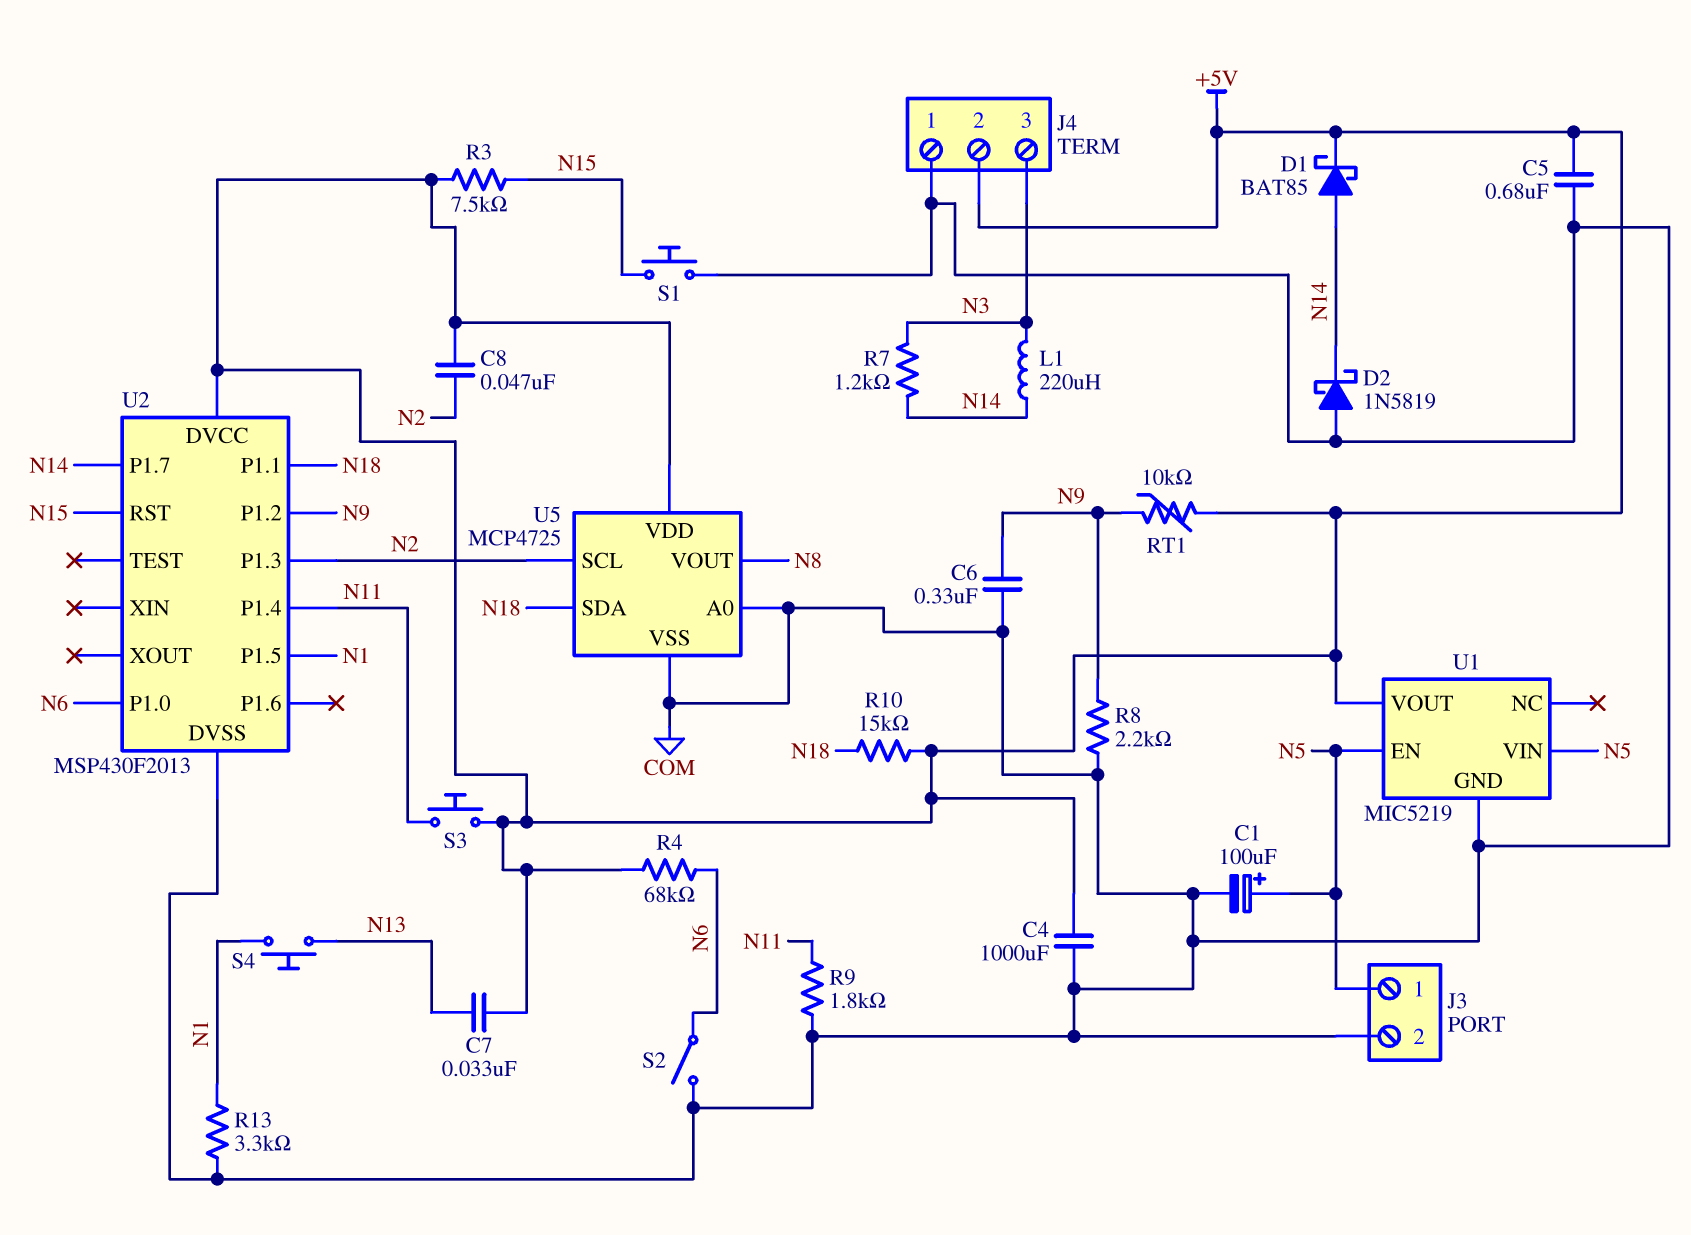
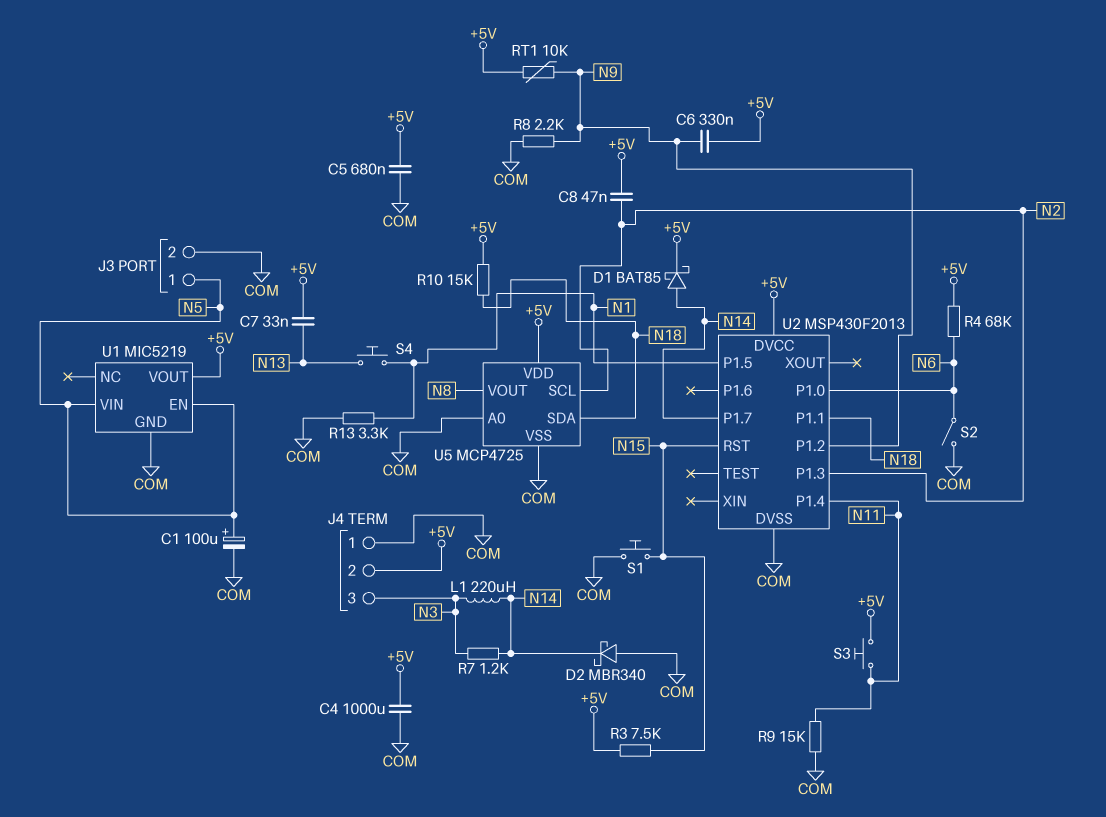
C6: 330nF (COM, N9) -> 330nF (+5V, N9)
D2: schottky 1N5819 (A COM, K N14) -> schottky MBR340 (A COM, K N14)
R9: 1.8k (COM, N11) -> 15k (COM, N11)

